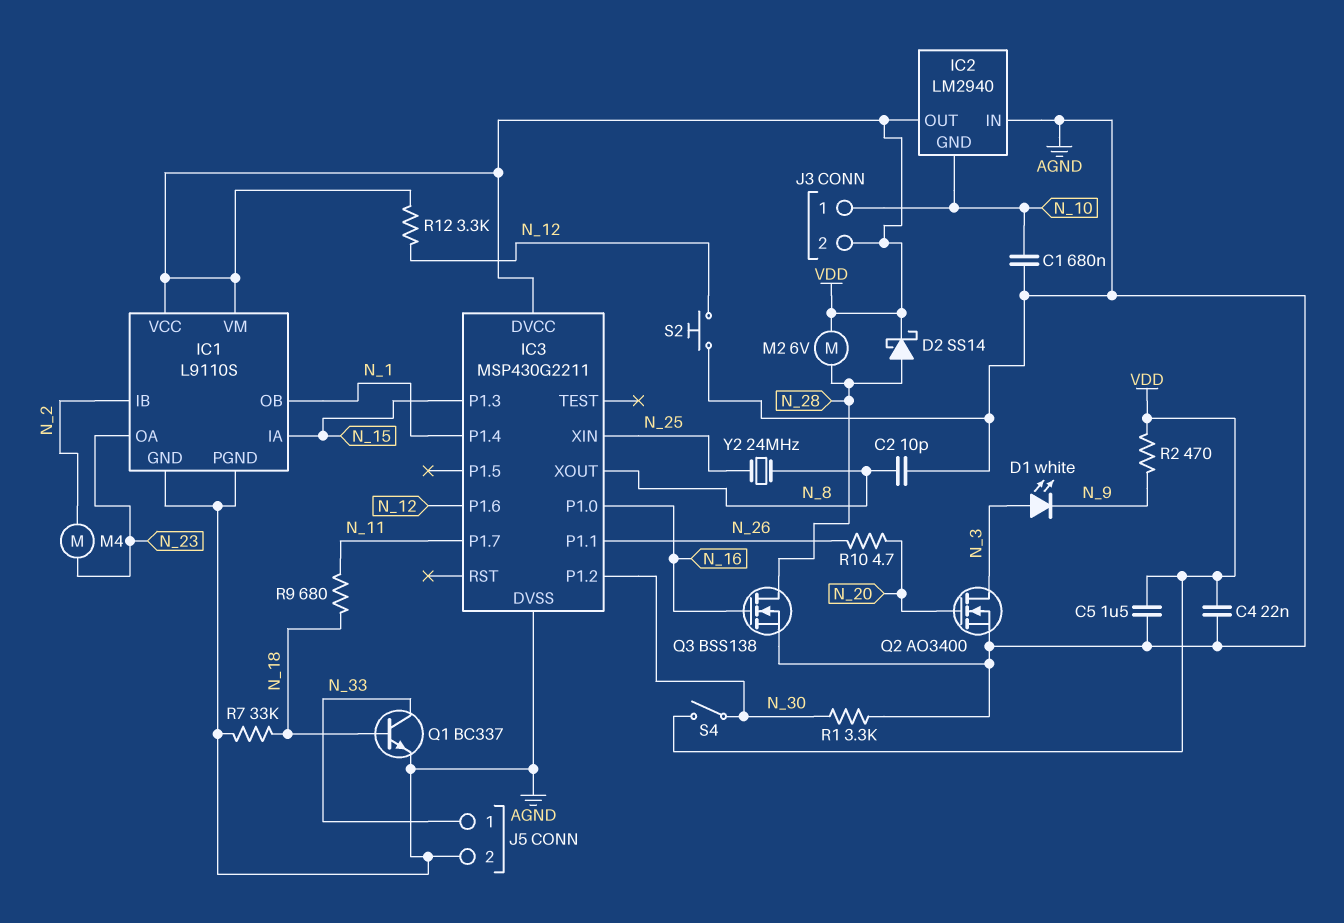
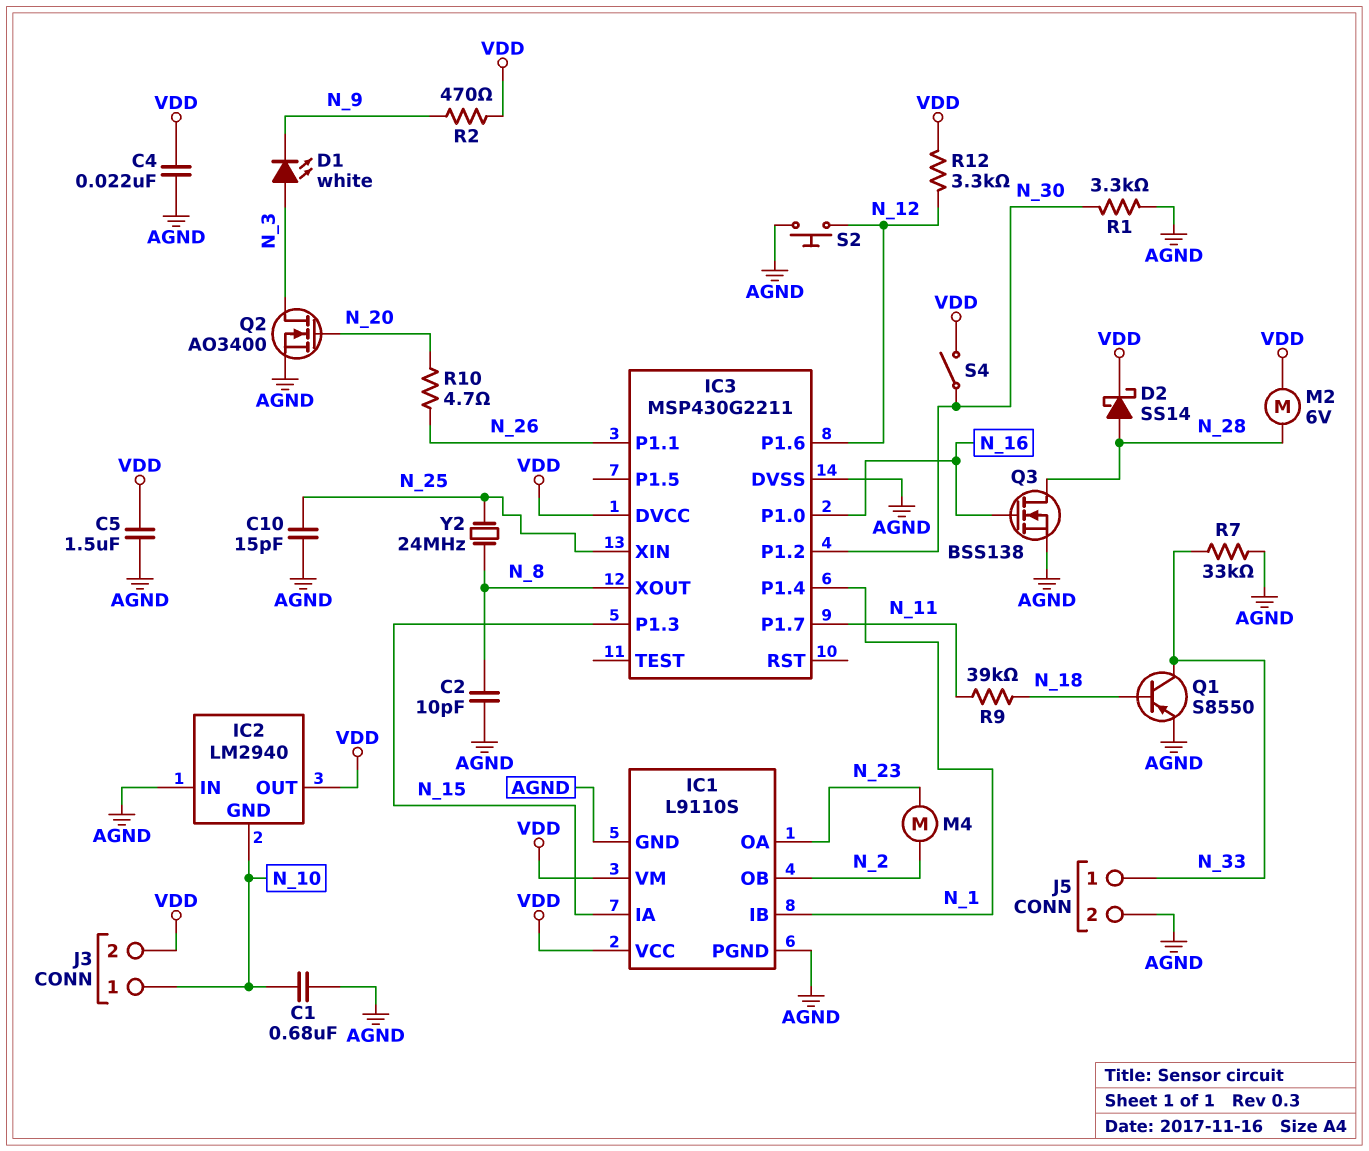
C10: none -> 15pF (AGND, N_25)
IC1 pin IB: N_2 -> N_1
IC1 pin OB: N_1 -> N_2
Q1: NPN BC337 (B N_18, C N_33, E AGND) -> PNP S8550 (B N_18, C N_33, E AGND)
R7: 33k (AGND, N_18) -> 33k (AGND, N_33)
R9: 680 (N_11, N_18) -> 39k (N_11, N_18)

